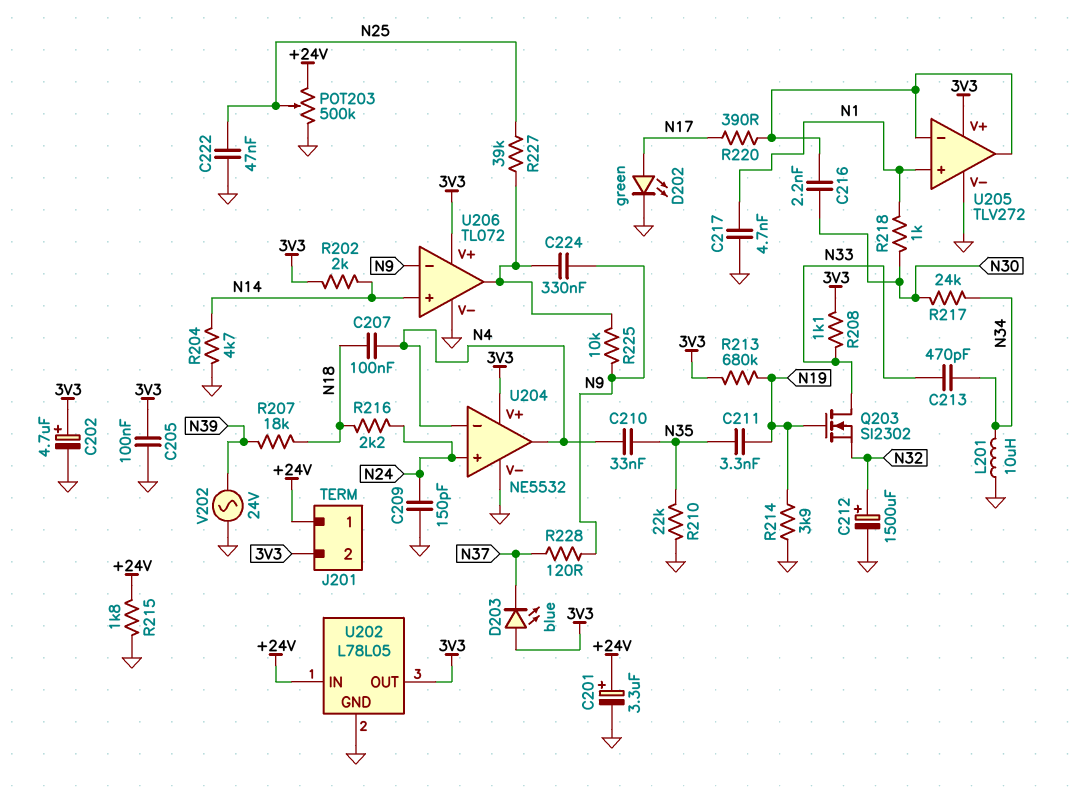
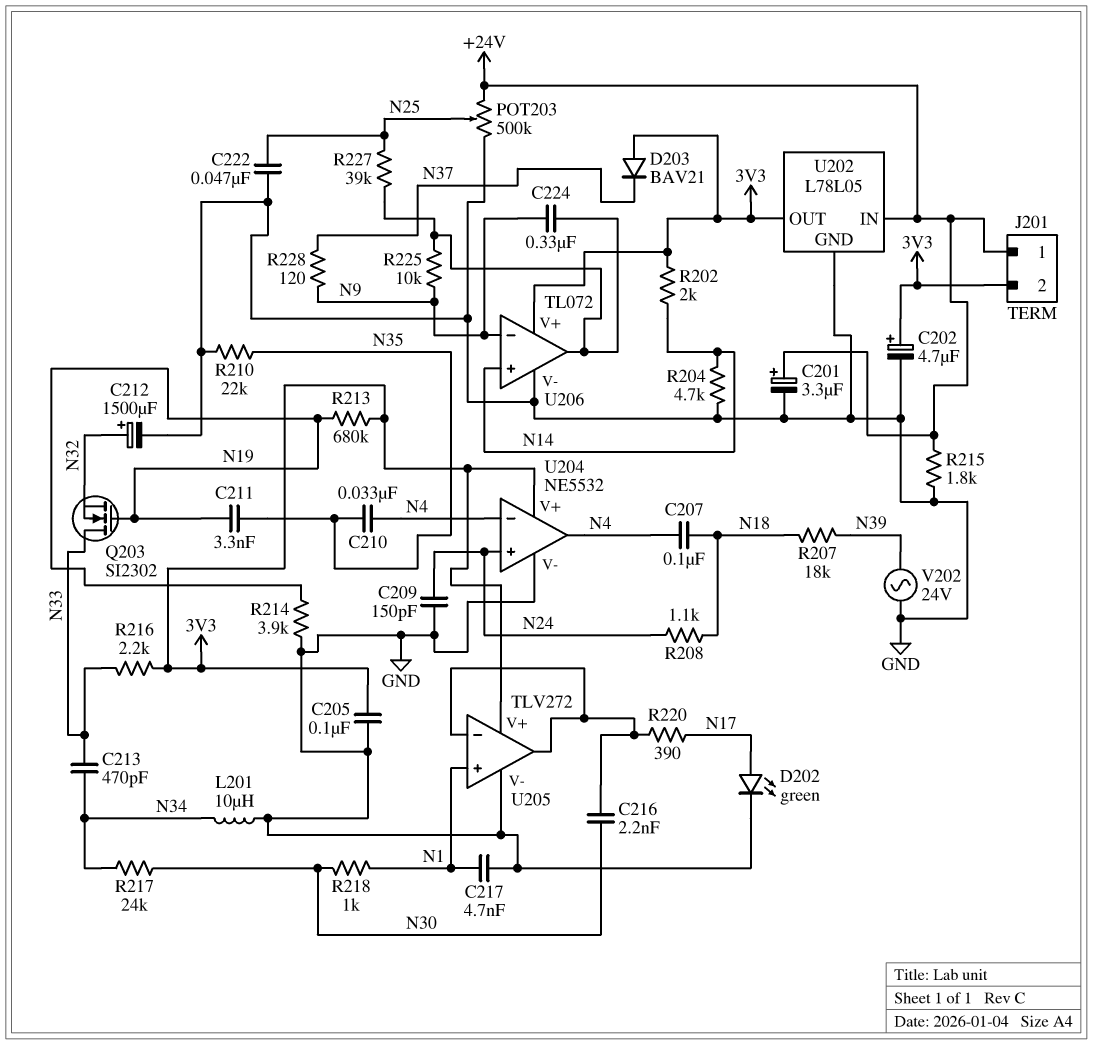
D203: LED blue (A 3V3, K N37) -> diode BAV21 (A 3V3, K N37)
R208: 1.1k (3V3, N33) -> 1.1k (N18, N24)
R216: 2.2k (N18, N24) -> 2.2k (3V3, N33)

